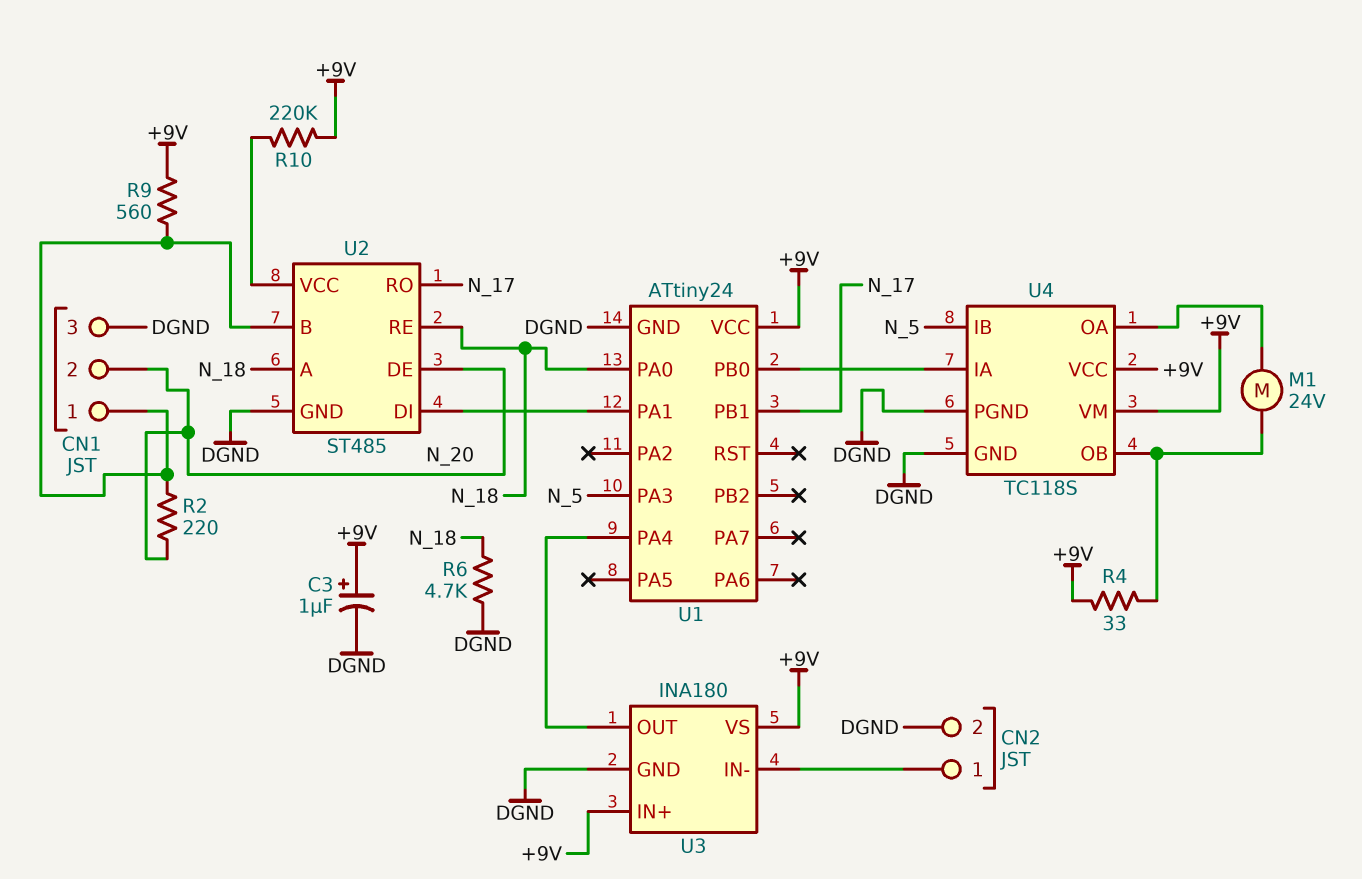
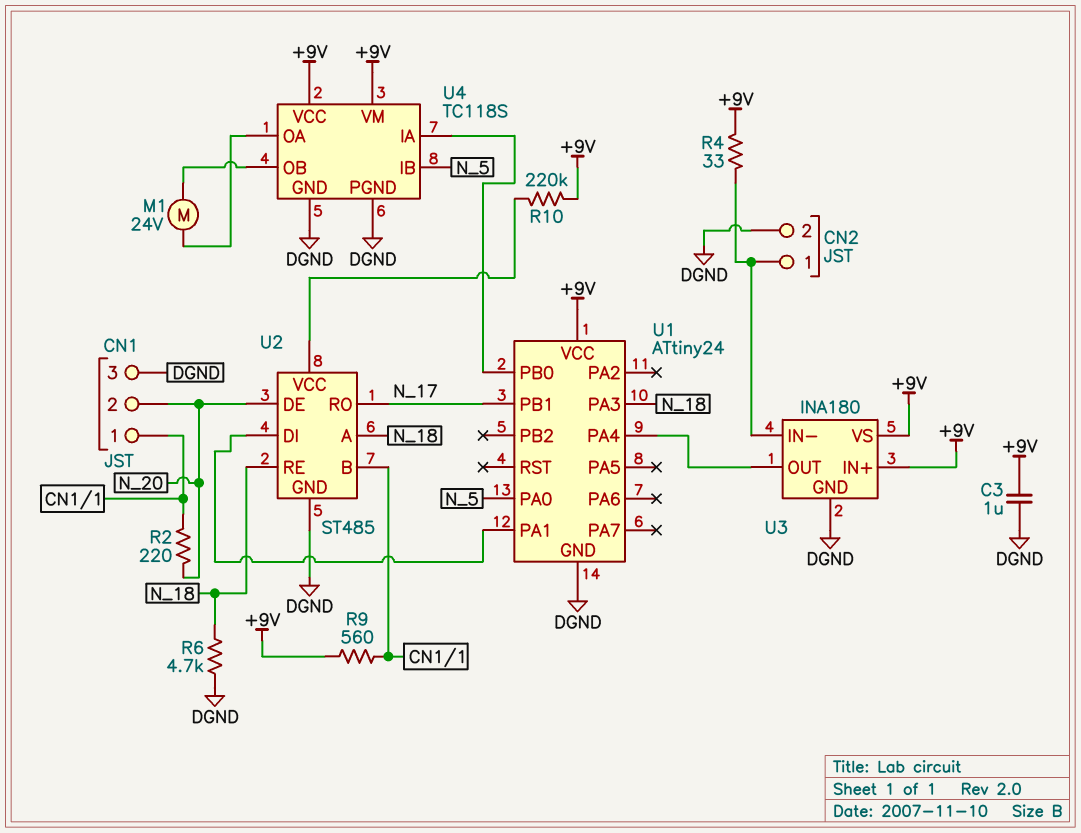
C3: 1uF (plus +9V, minus DGND) -> 1uF (+9V, DGND)
R4: 33 (+9V, U4/OB) -> 33 (+9V, CN2/1)
U1 pin PA0: N_18 -> N_5
U1 pin PA3: N_5 -> N_18

